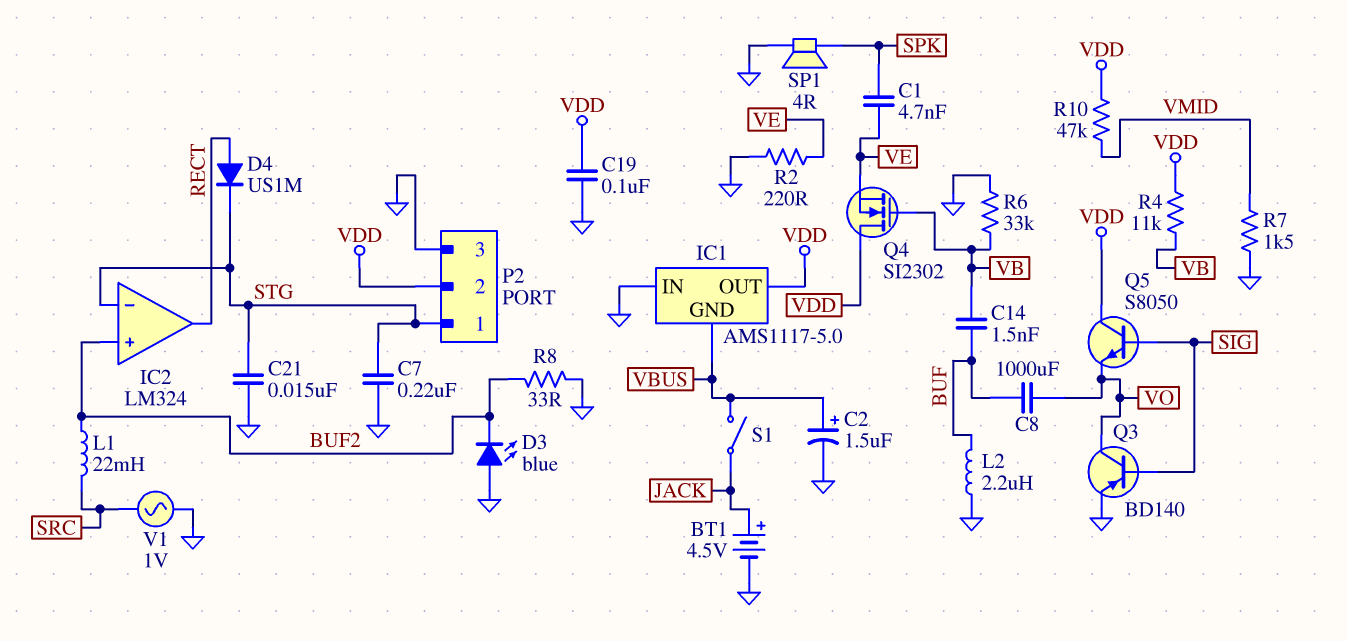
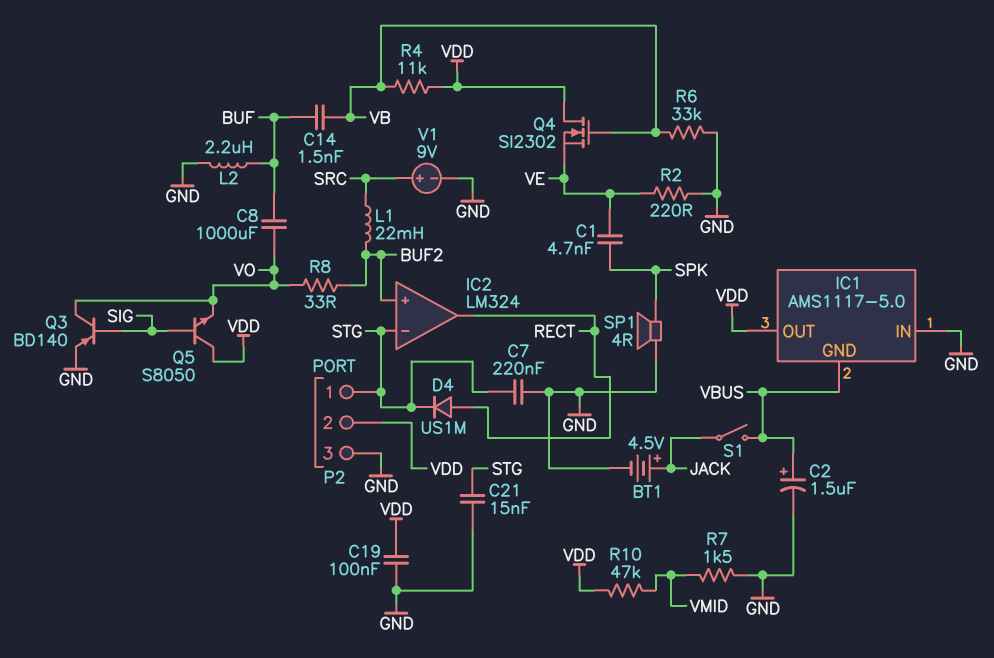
D3: LED blue (A GND, K BUF2) -> none
R8: 33 (BUF2, GND) -> 33 (BUF2, VO)
V1: AC 1V (GND, SRC) -> 9V (plus SRC, minus GND)

